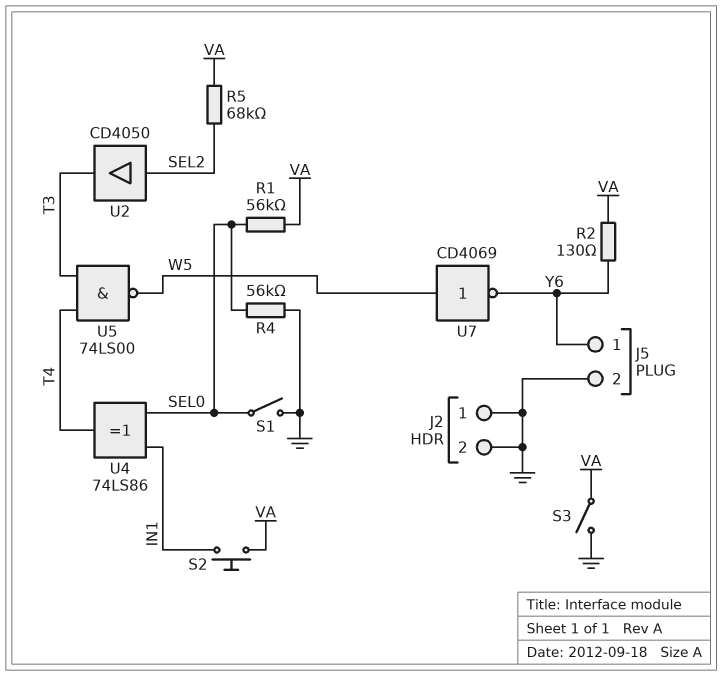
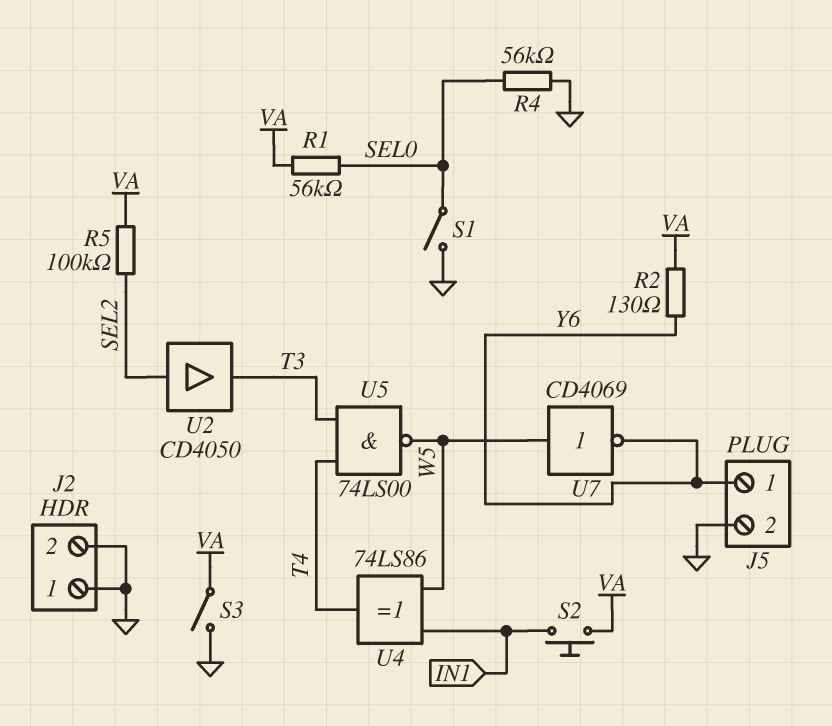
R5: 68k (SEL2, VA) -> 100k (SEL2, VA)
U4: XOR 74LS86 (in IN1, in SEL0, out T4) -> XOR 74LS86 (in IN1, in W5, out T4)

